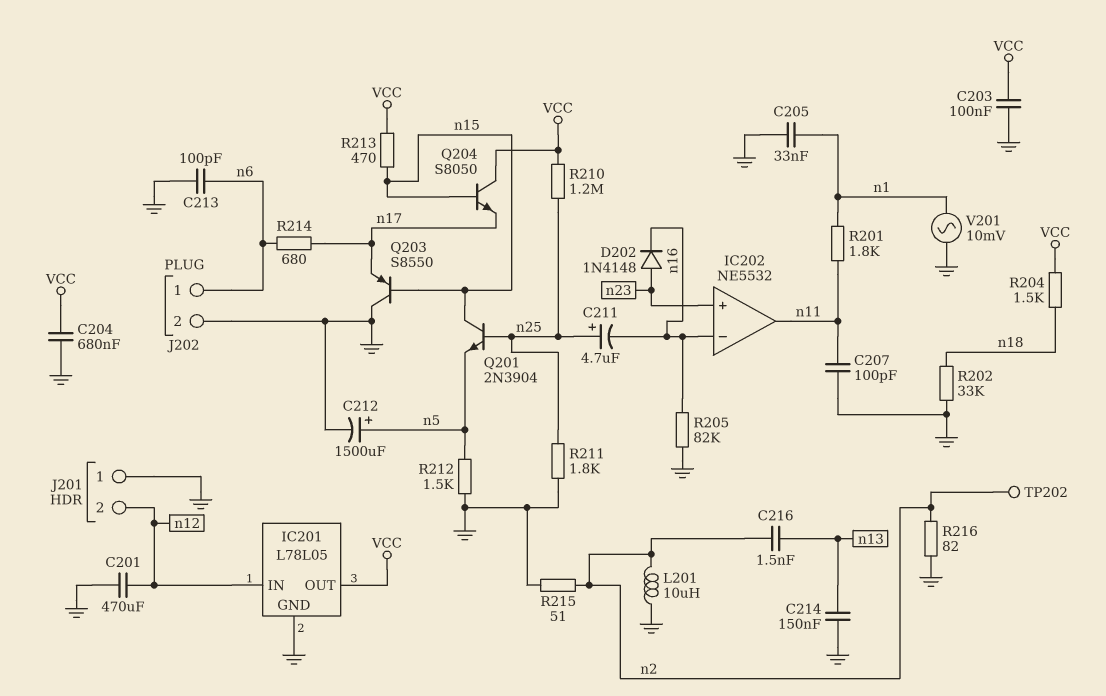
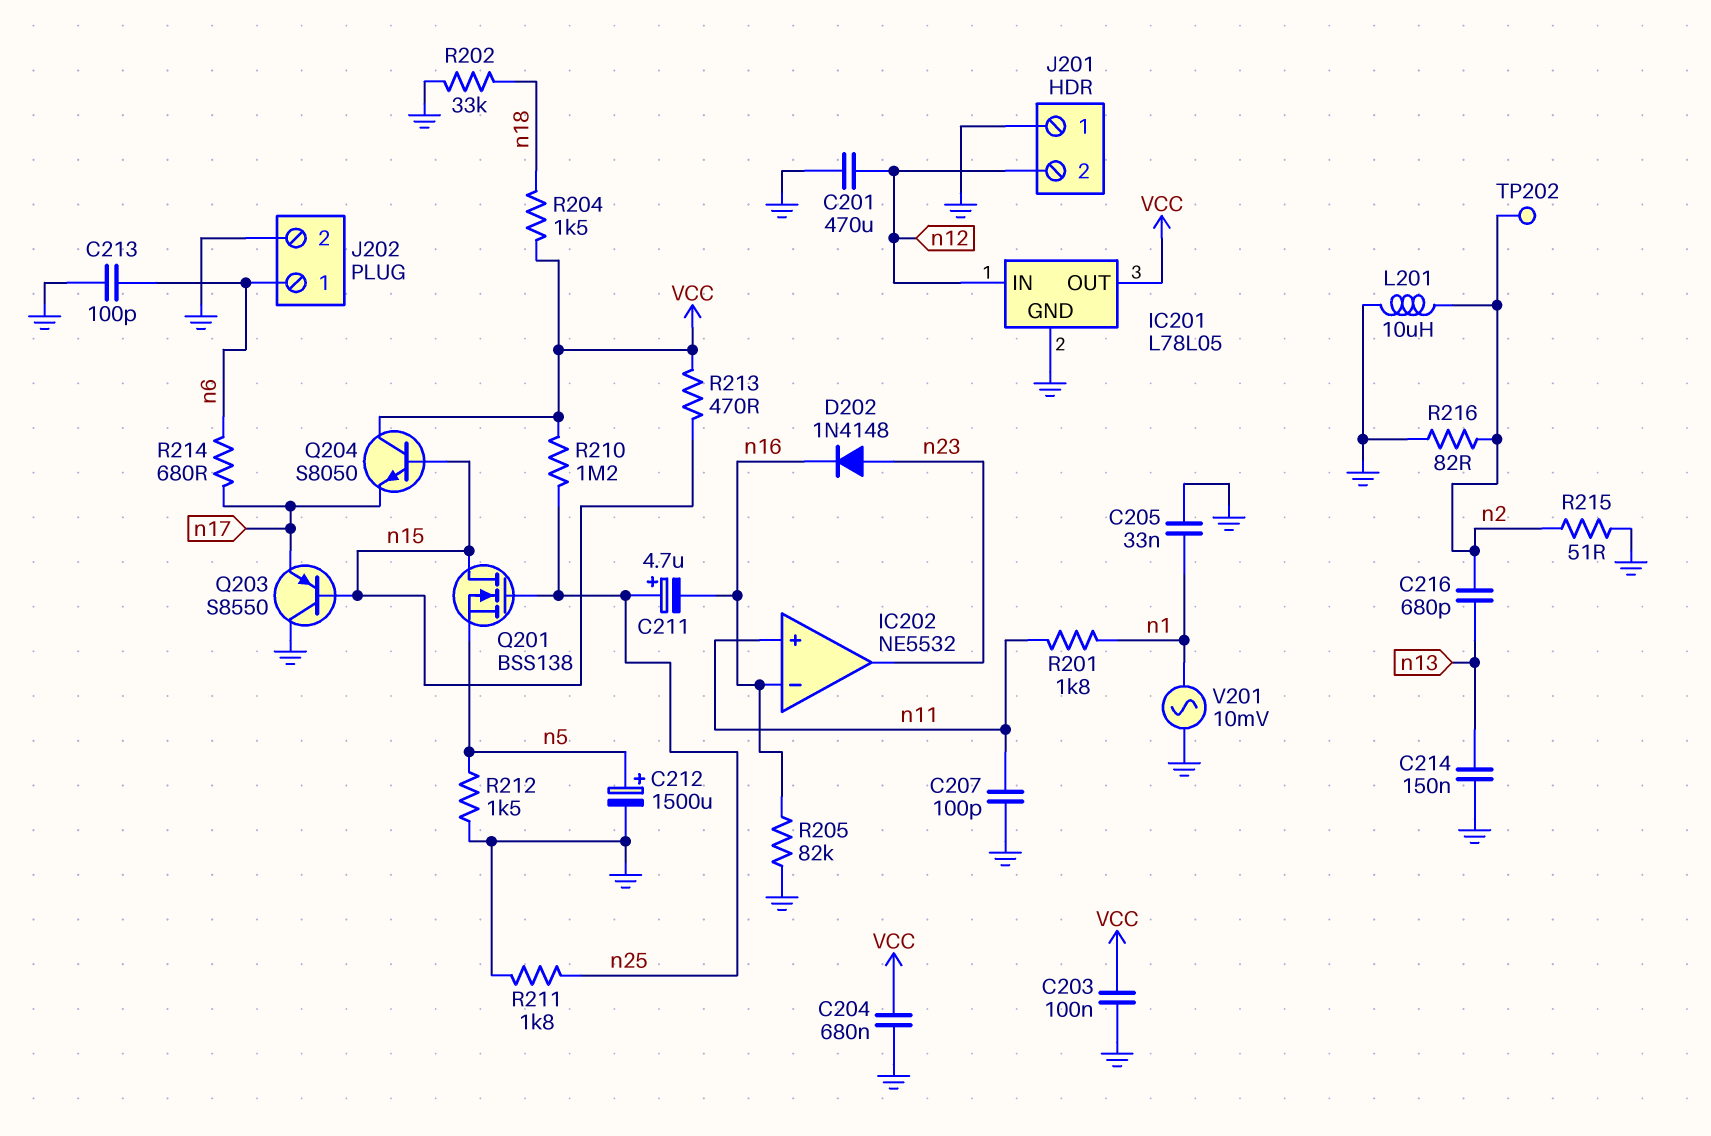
C216: 1.5nF (n2, n13) -> 680pF (n2, n13)
IC202 pin in+: n23 -> n11
IC202 pin out: n11 -> n23
Q201: NPN 2N3904 (B n25, C n15, E n5) -> NMOS BSS138 (G n25, D n15, S n5)

